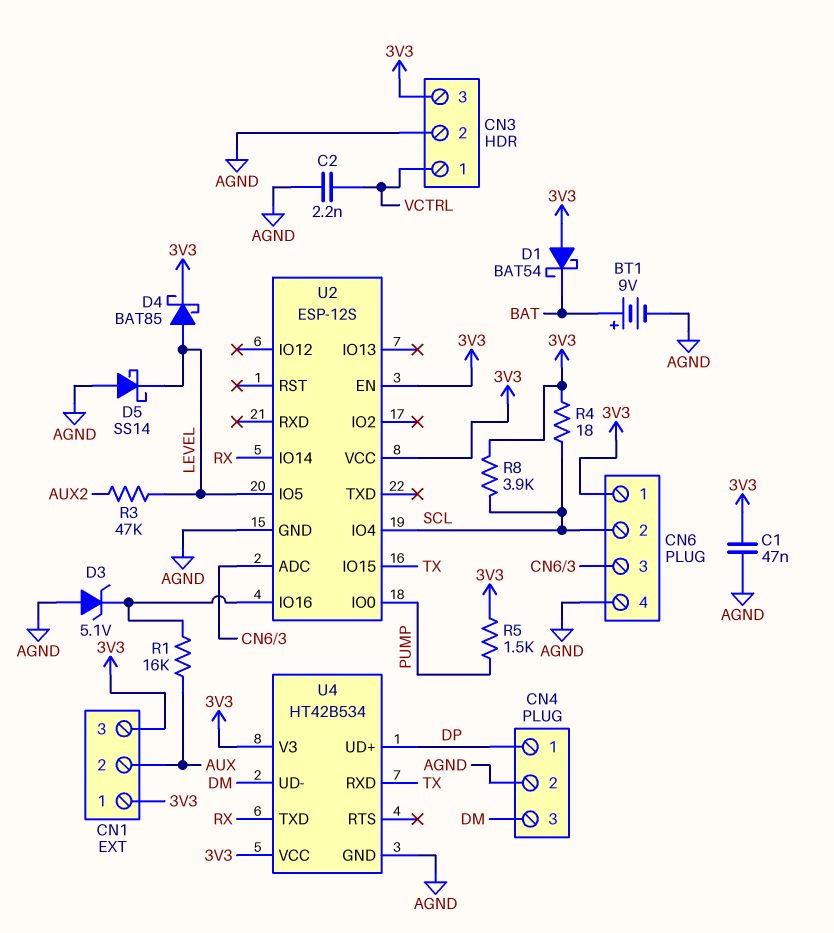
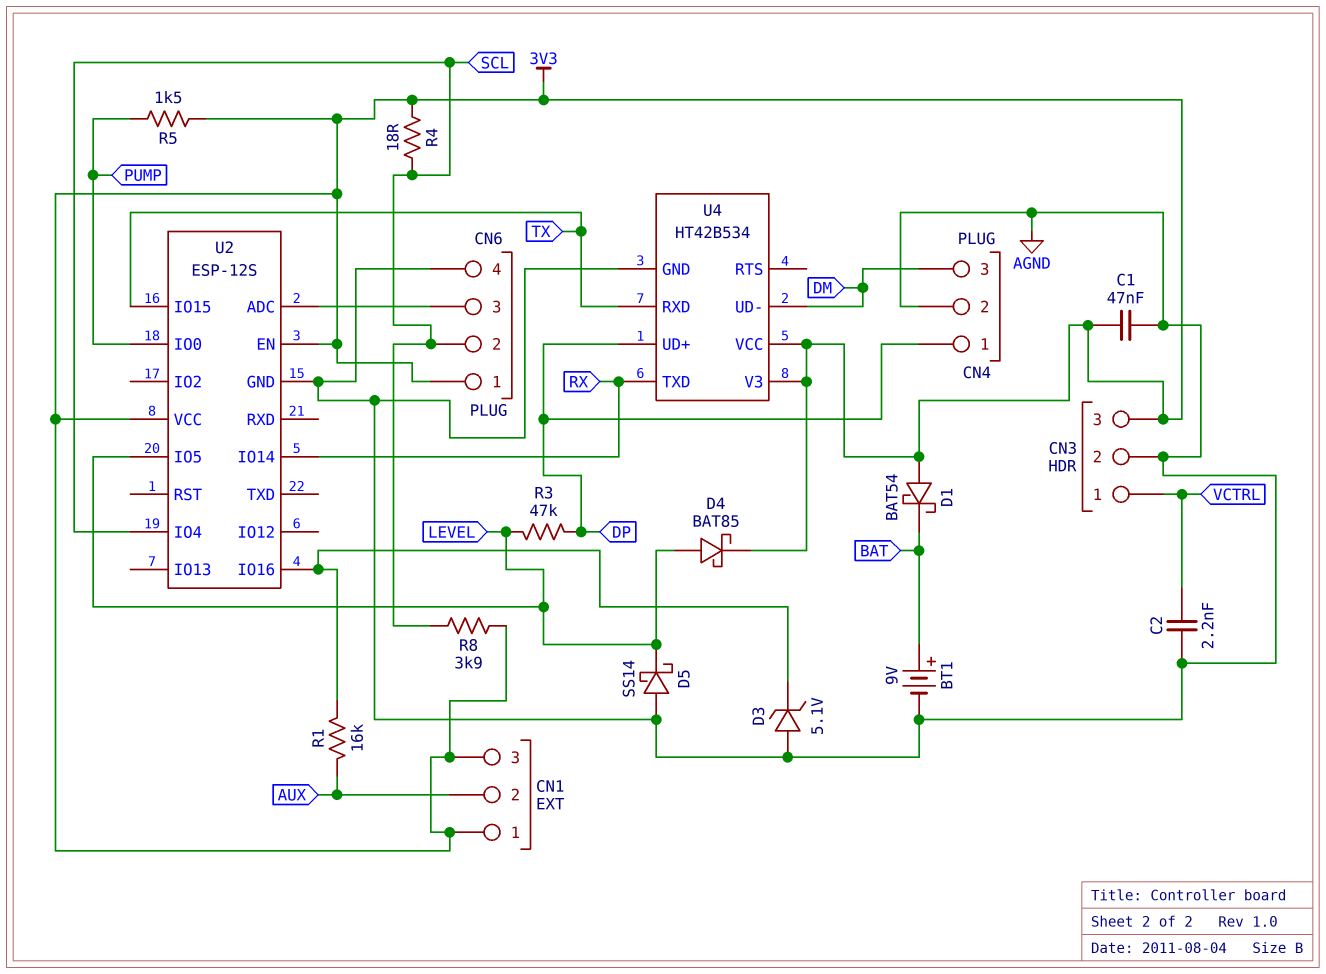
R3: 47k (AUX2, LEVEL) -> 47k (DP, LEVEL)

